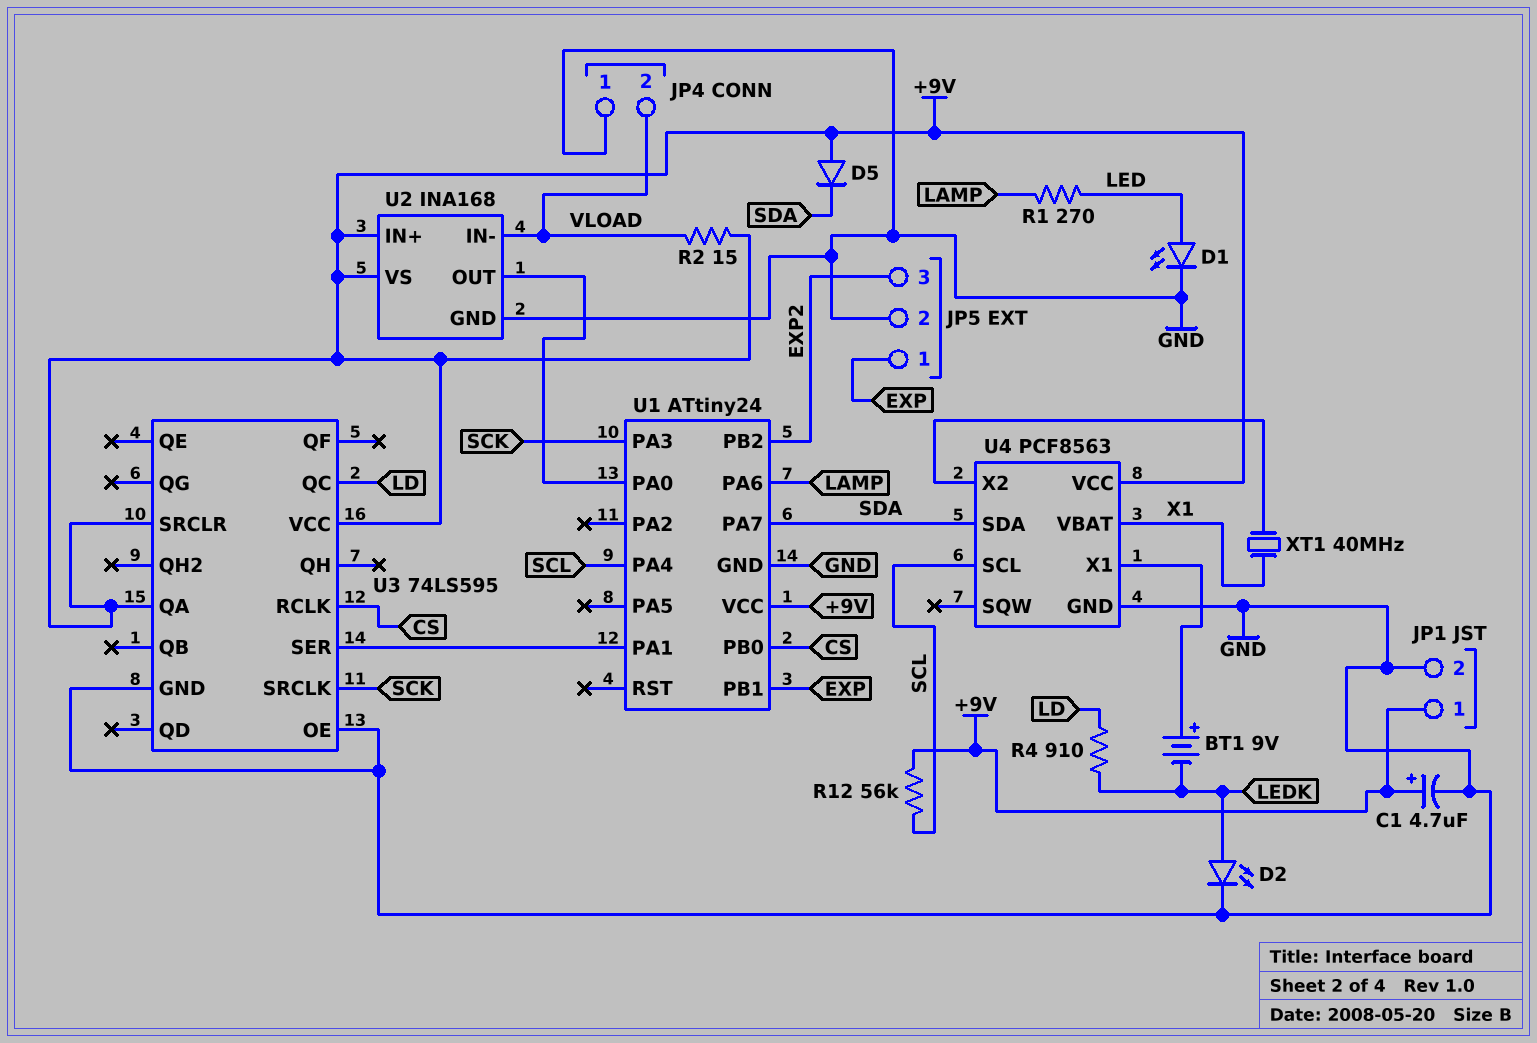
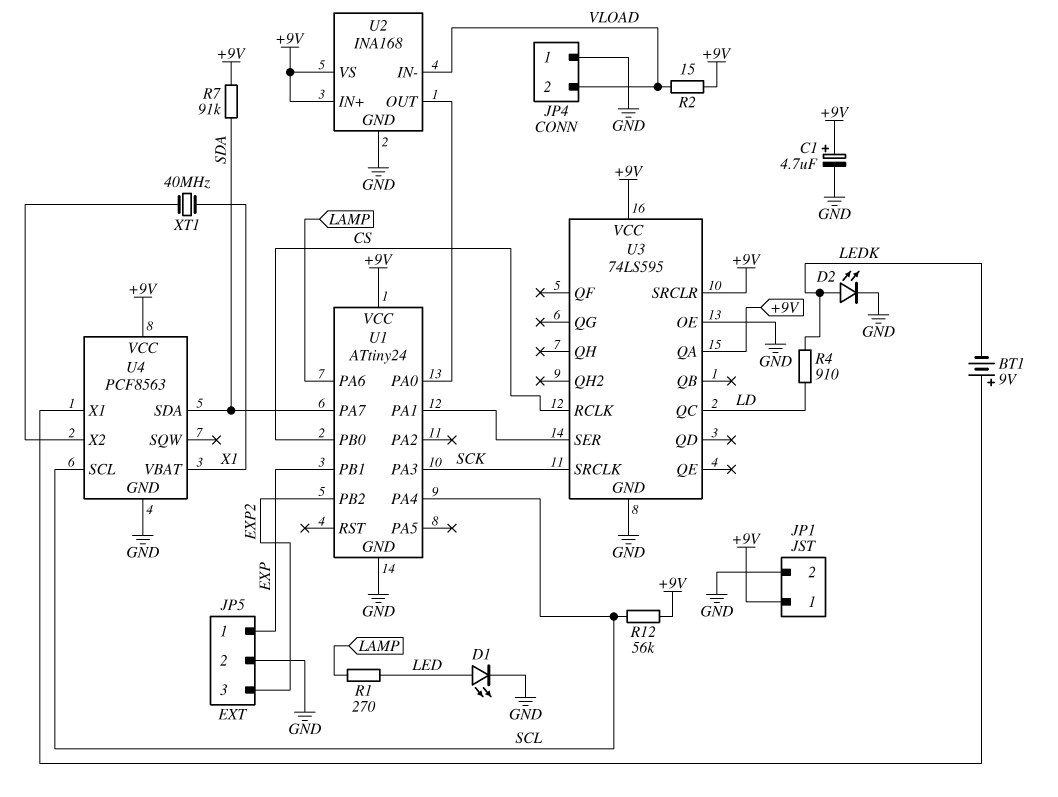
D5: diode (A +9V, K SDA) -> none
R7: none -> 91k (+9V, SDA)

